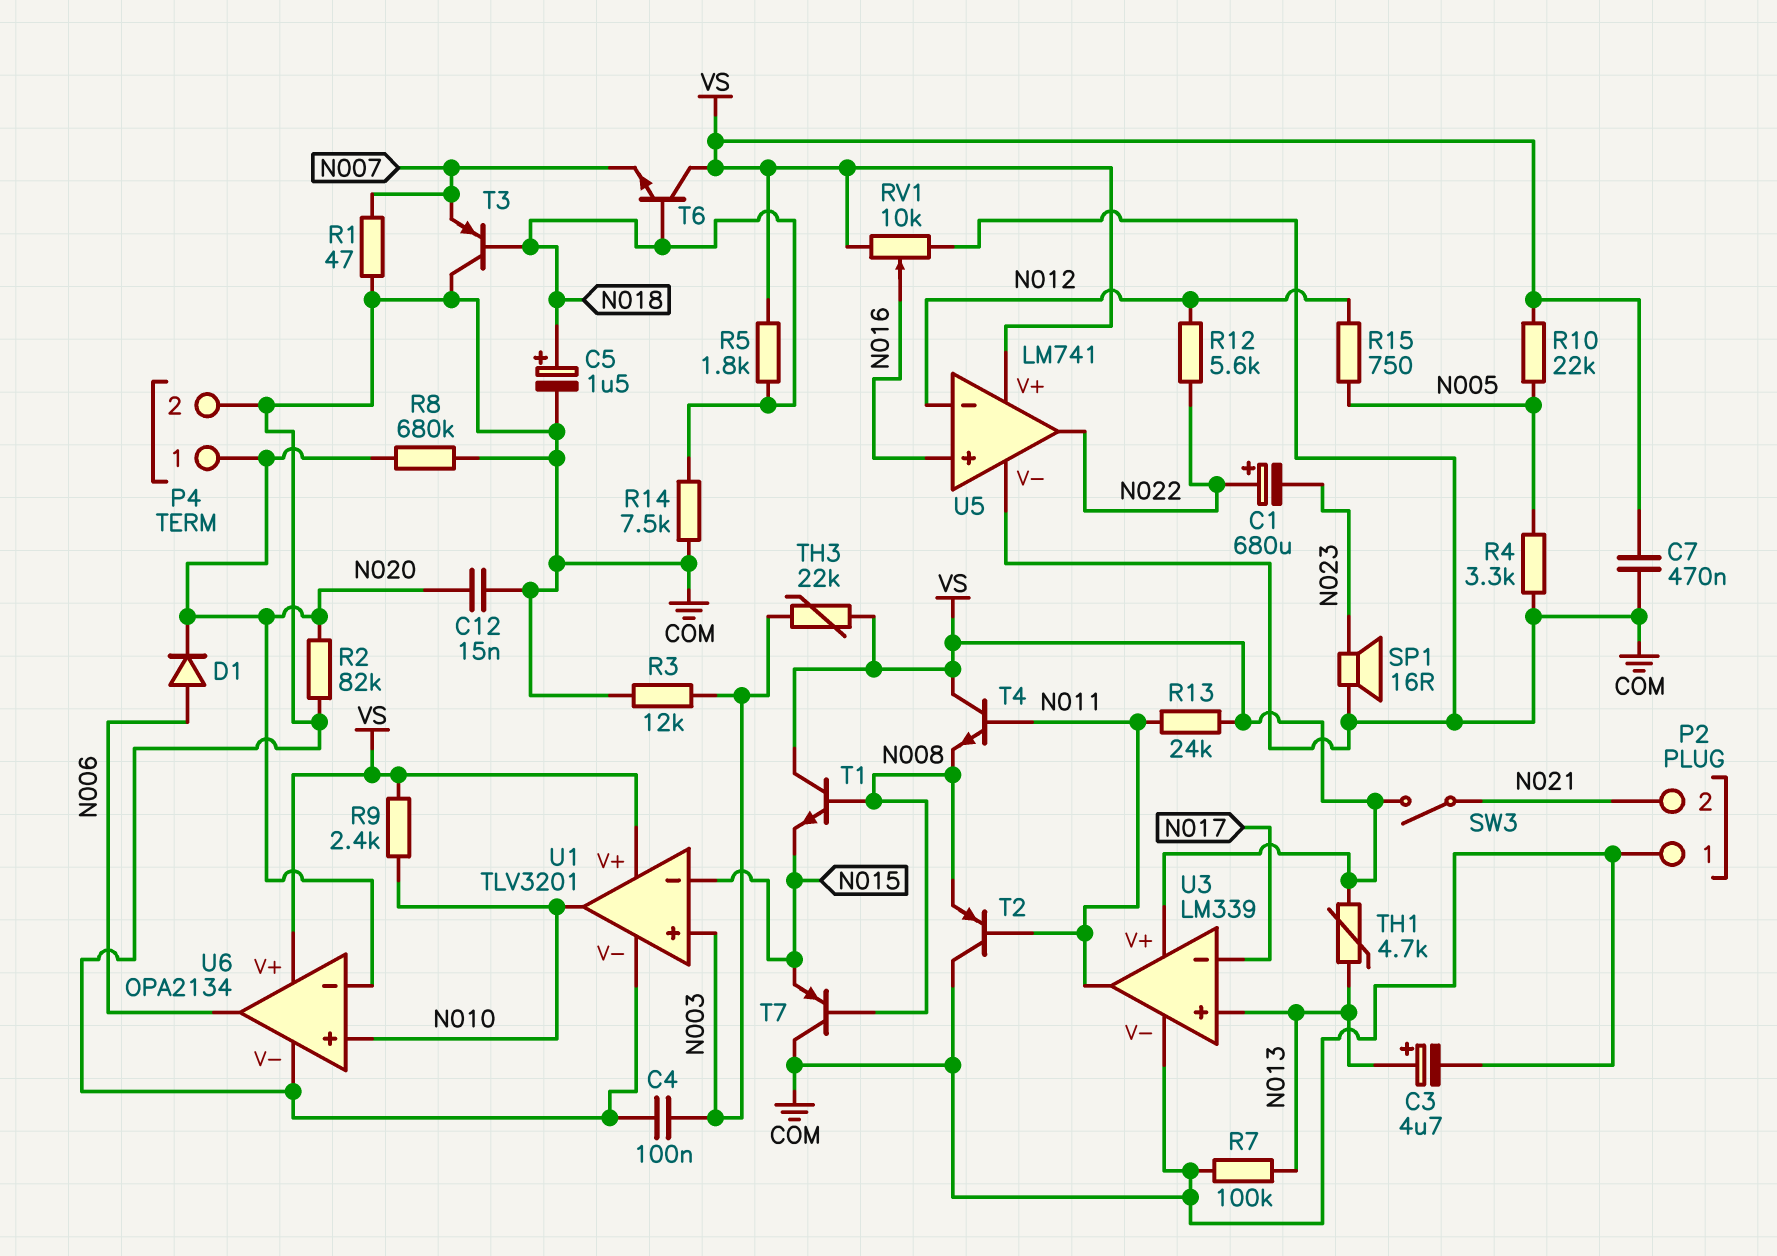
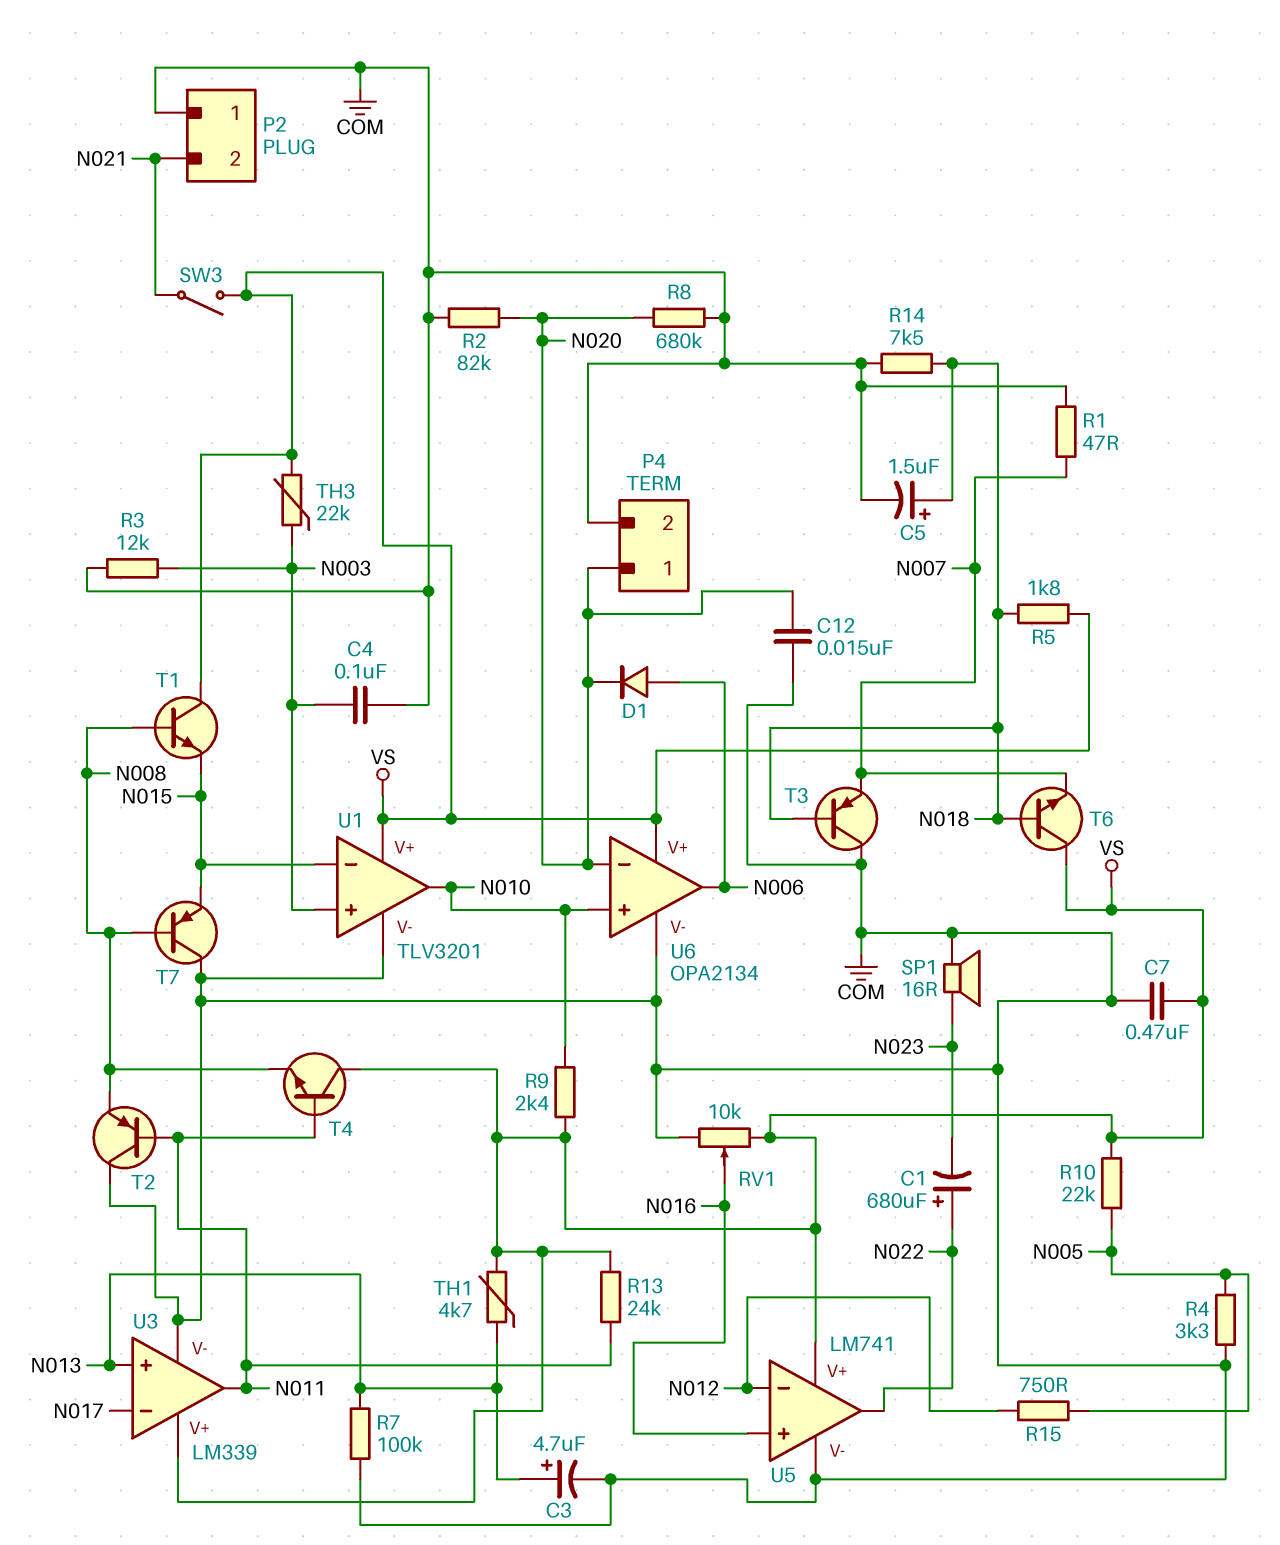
R12: 5.6k (N012, N022) -> none

